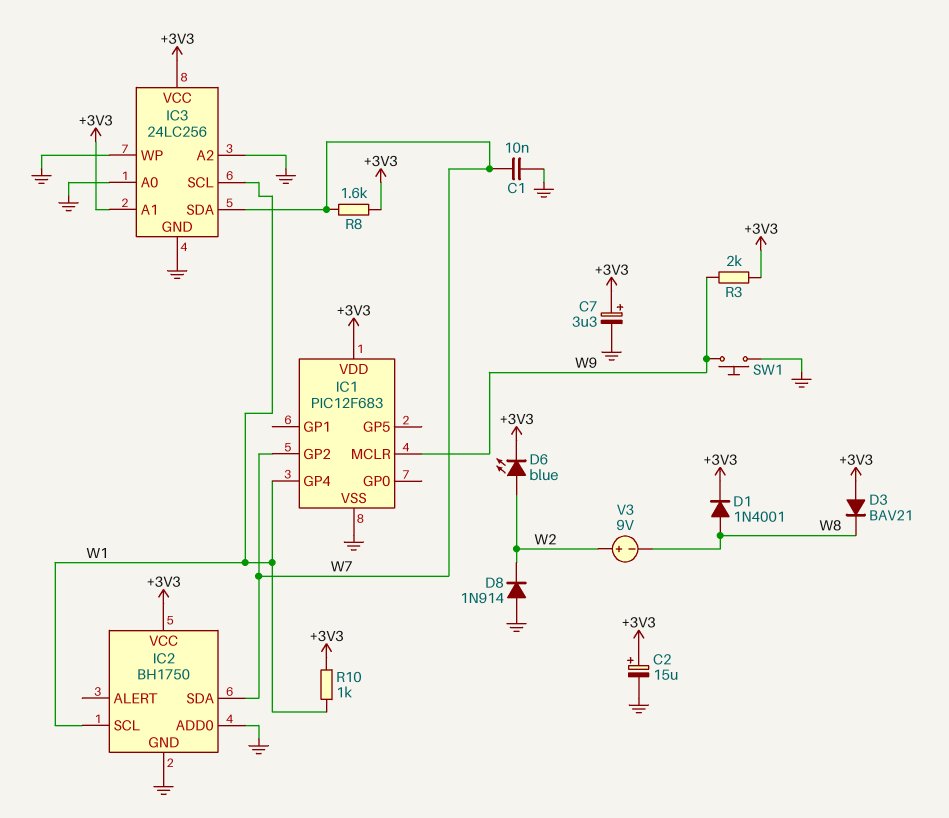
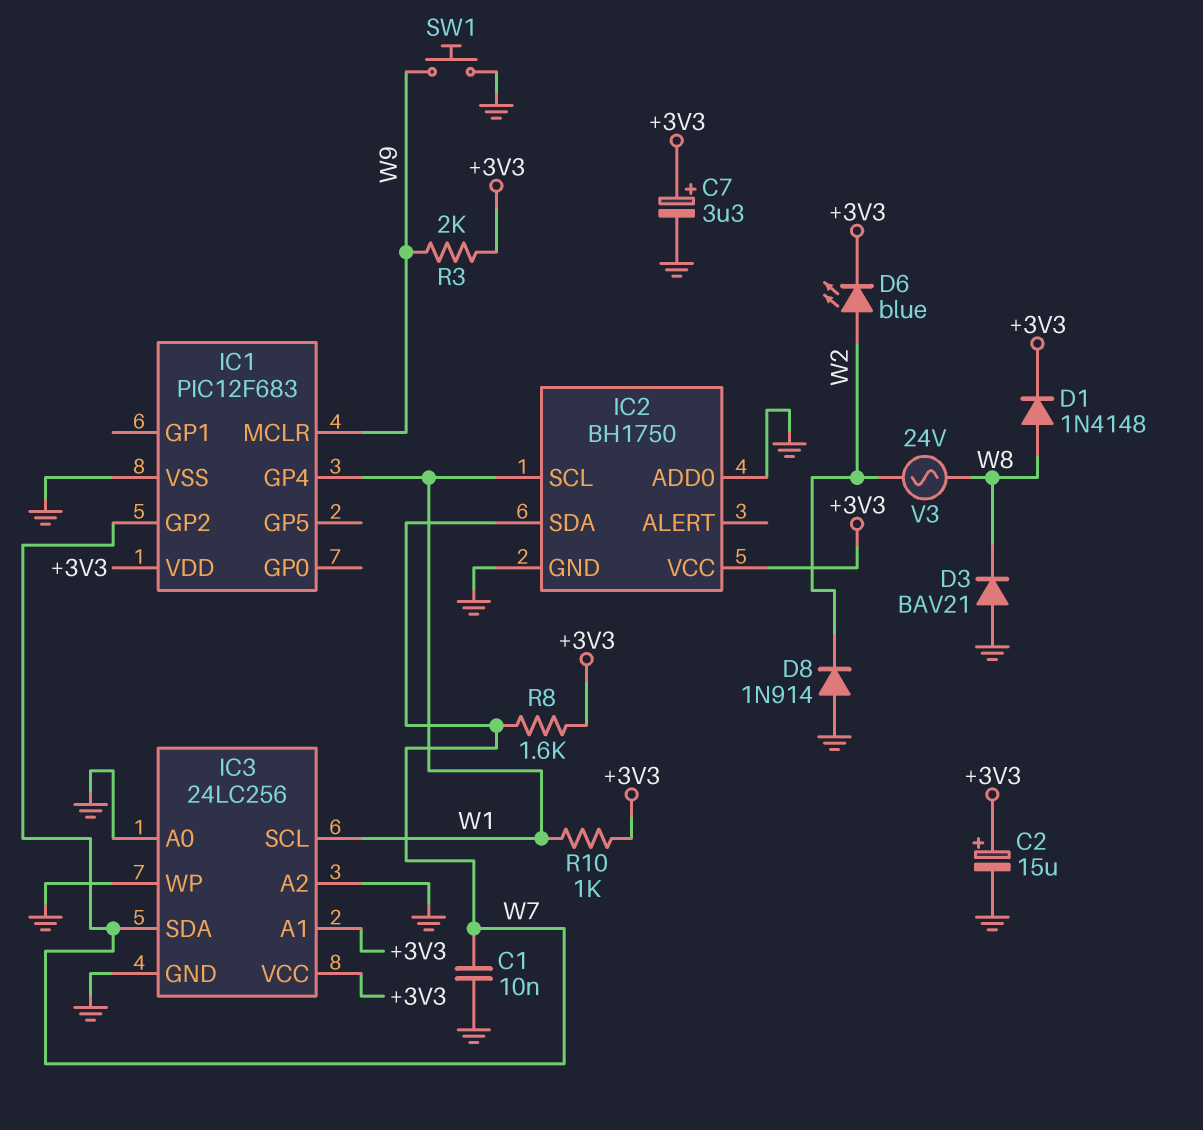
D1: diode 1N4001 (A W8, K +3V3) -> diode 1N4148 (A W8, K +3V3)
D3: diode BAV21 (A +3V3, K W8) -> diode BAV21 (A GND, K W8)
V3: 9V (plus W2, minus W8) -> AC 24V (W2, W8)

